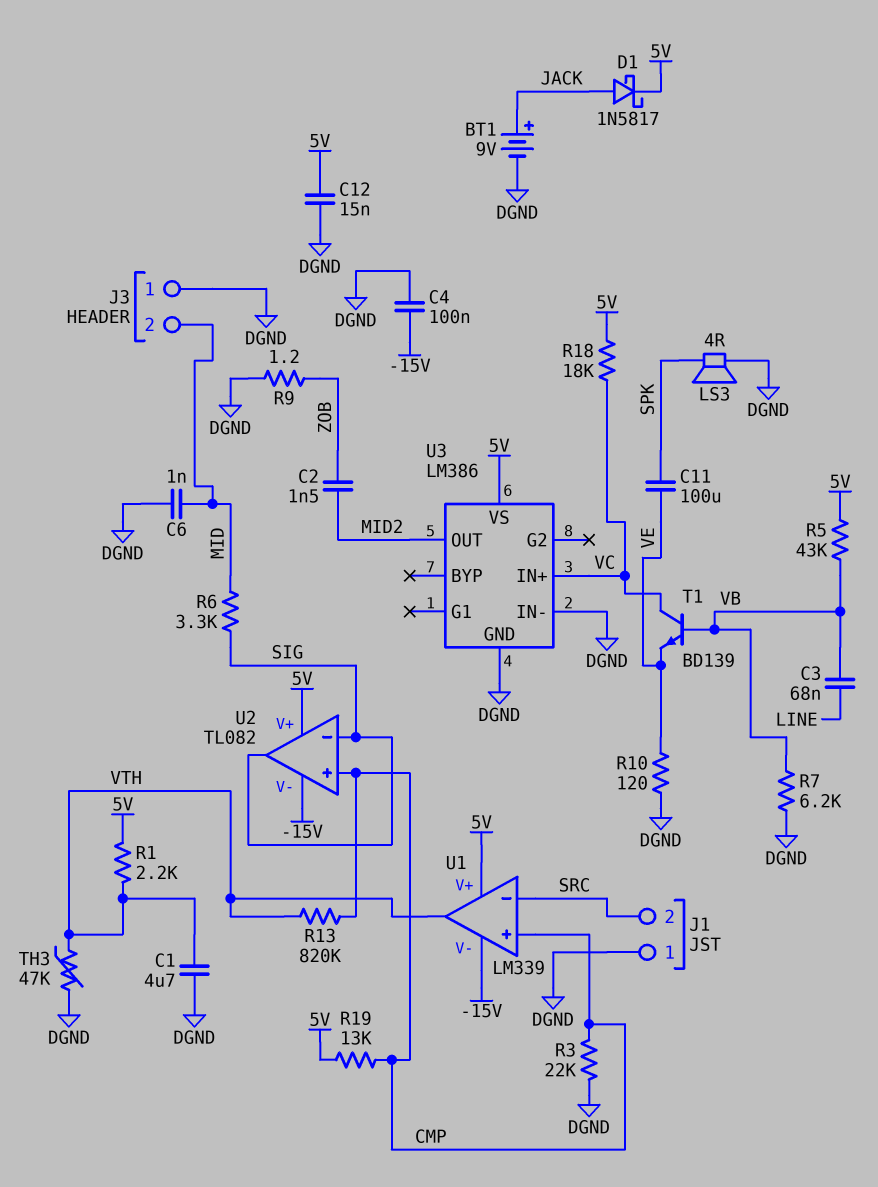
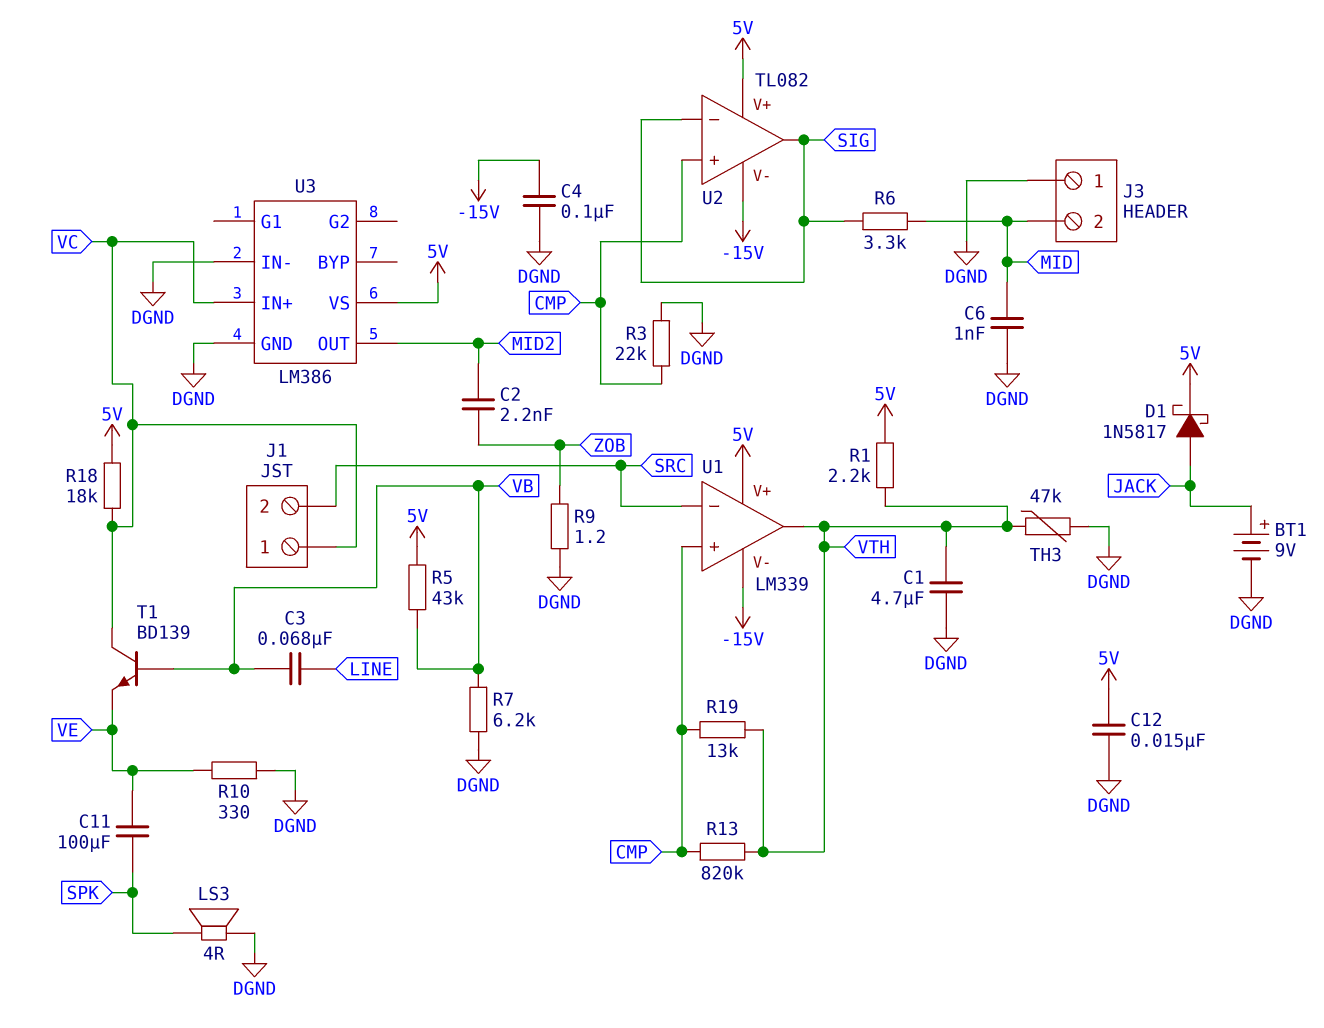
C2: 1.5nF (MID2, ZOB) -> 2.2nF (MID2, ZOB)
J1 pin 1: DGND -> VC
R10: 120 (DGND, VE) -> 330 (DGND, VE)
R19: 13k (5V, CMP) -> 13k (CMP, VTH)

